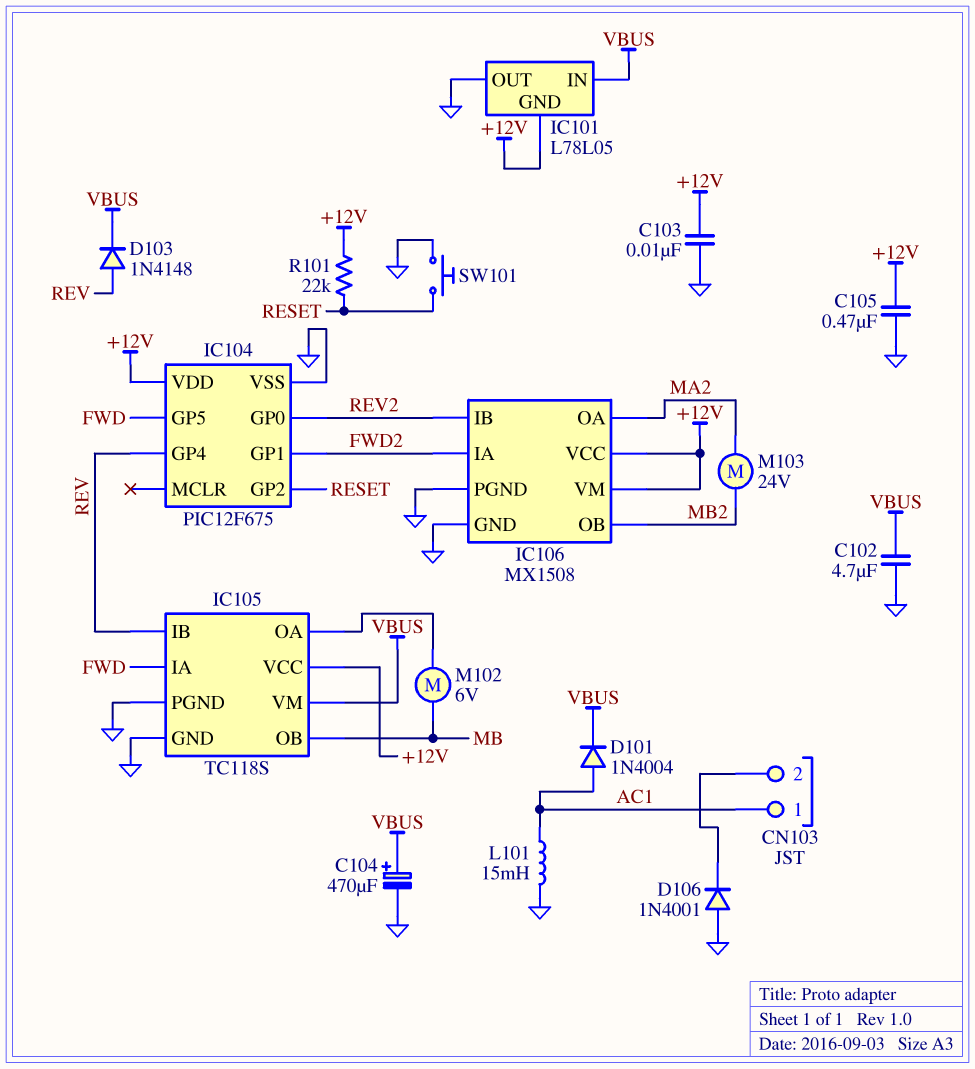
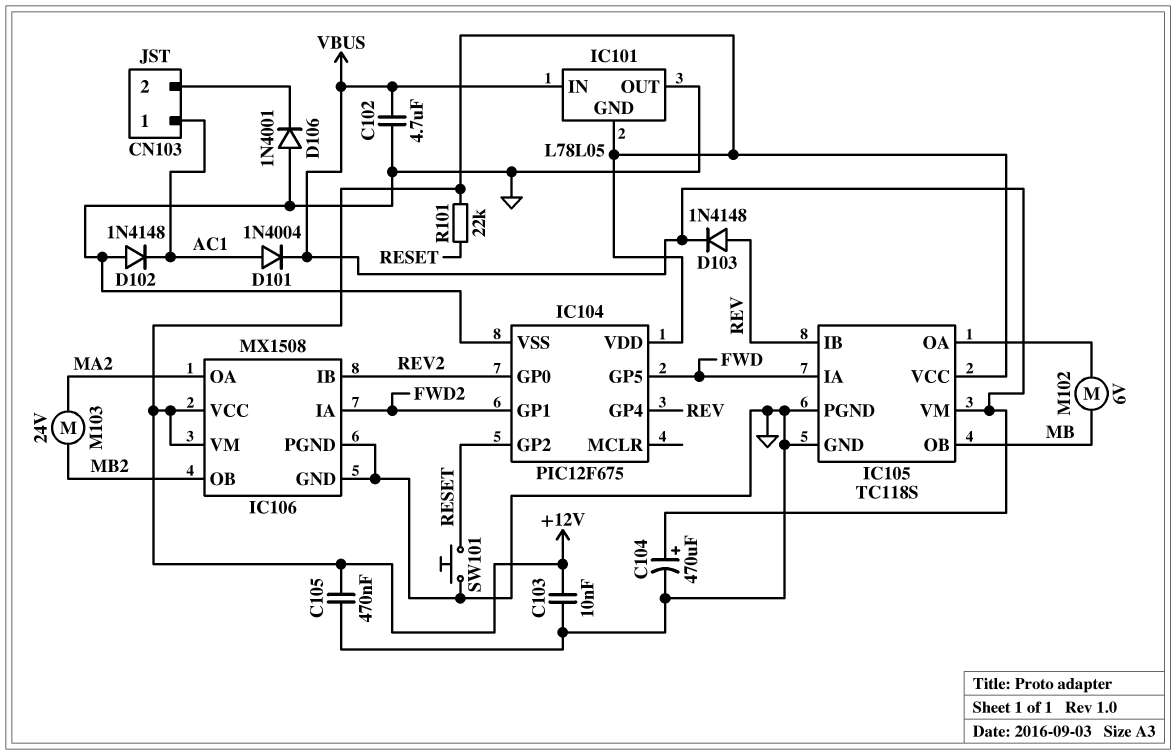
D102: none -> diode 1N4148 (A GND, K AC1)
L101: 15mH (AC1, GND) -> none

